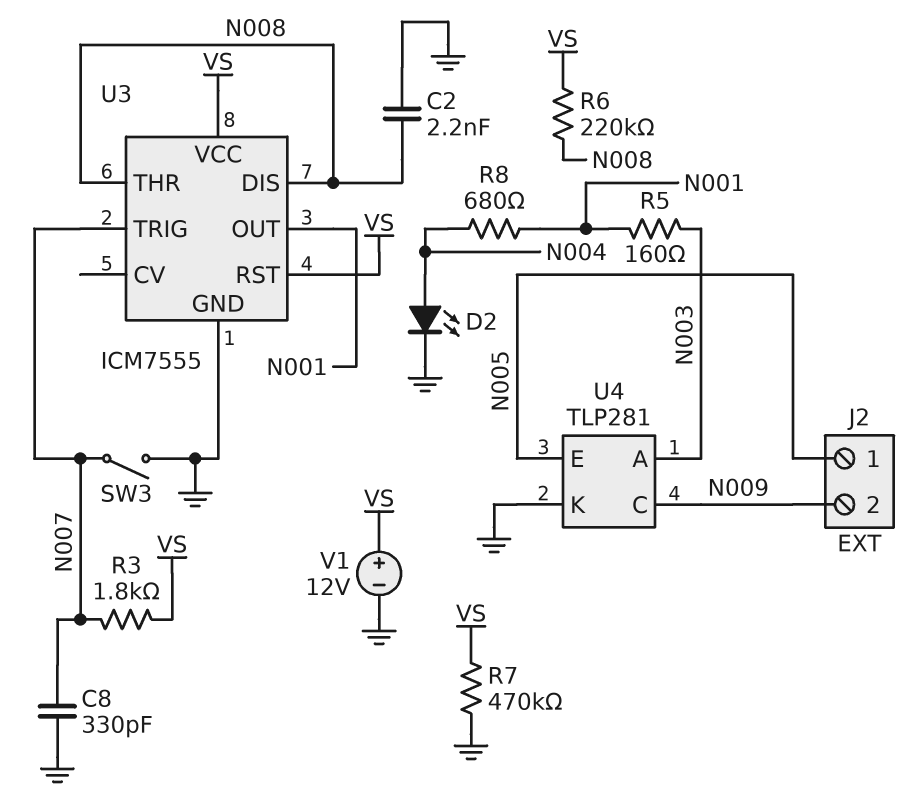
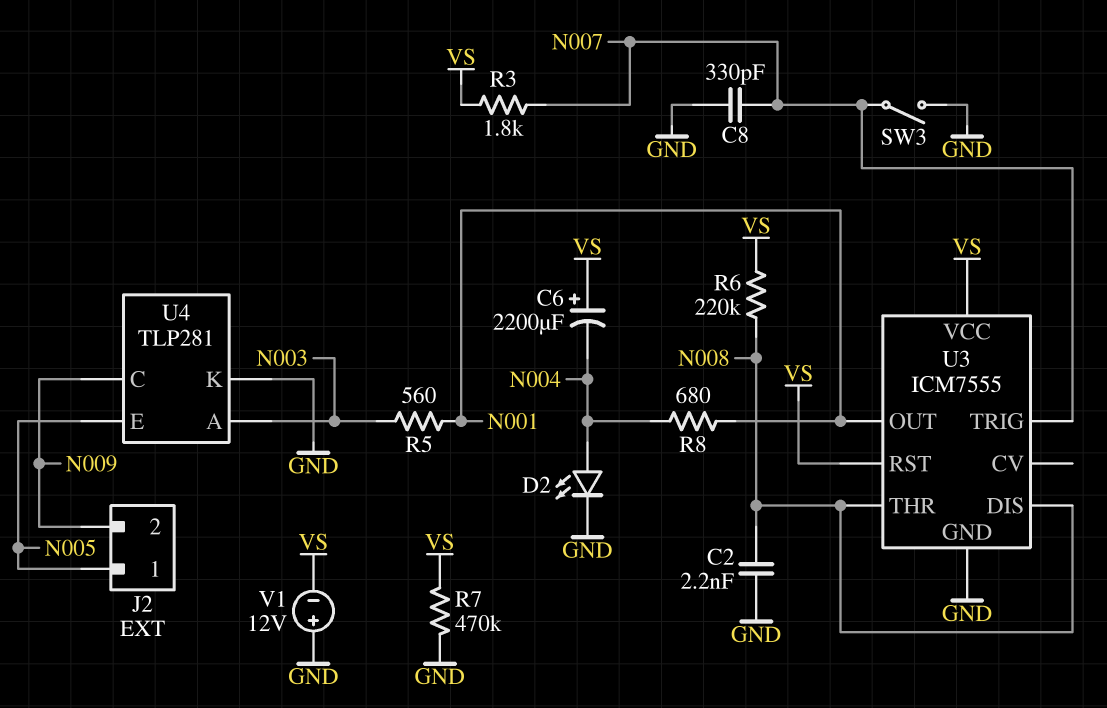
C6: none -> 2200uF (plus VS, minus N004)
R5: 160 (N001, N003) -> 560 (N001, N003)
V1: 12V (plus VS, minus GND) -> 12V (plus GND, minus VS)

